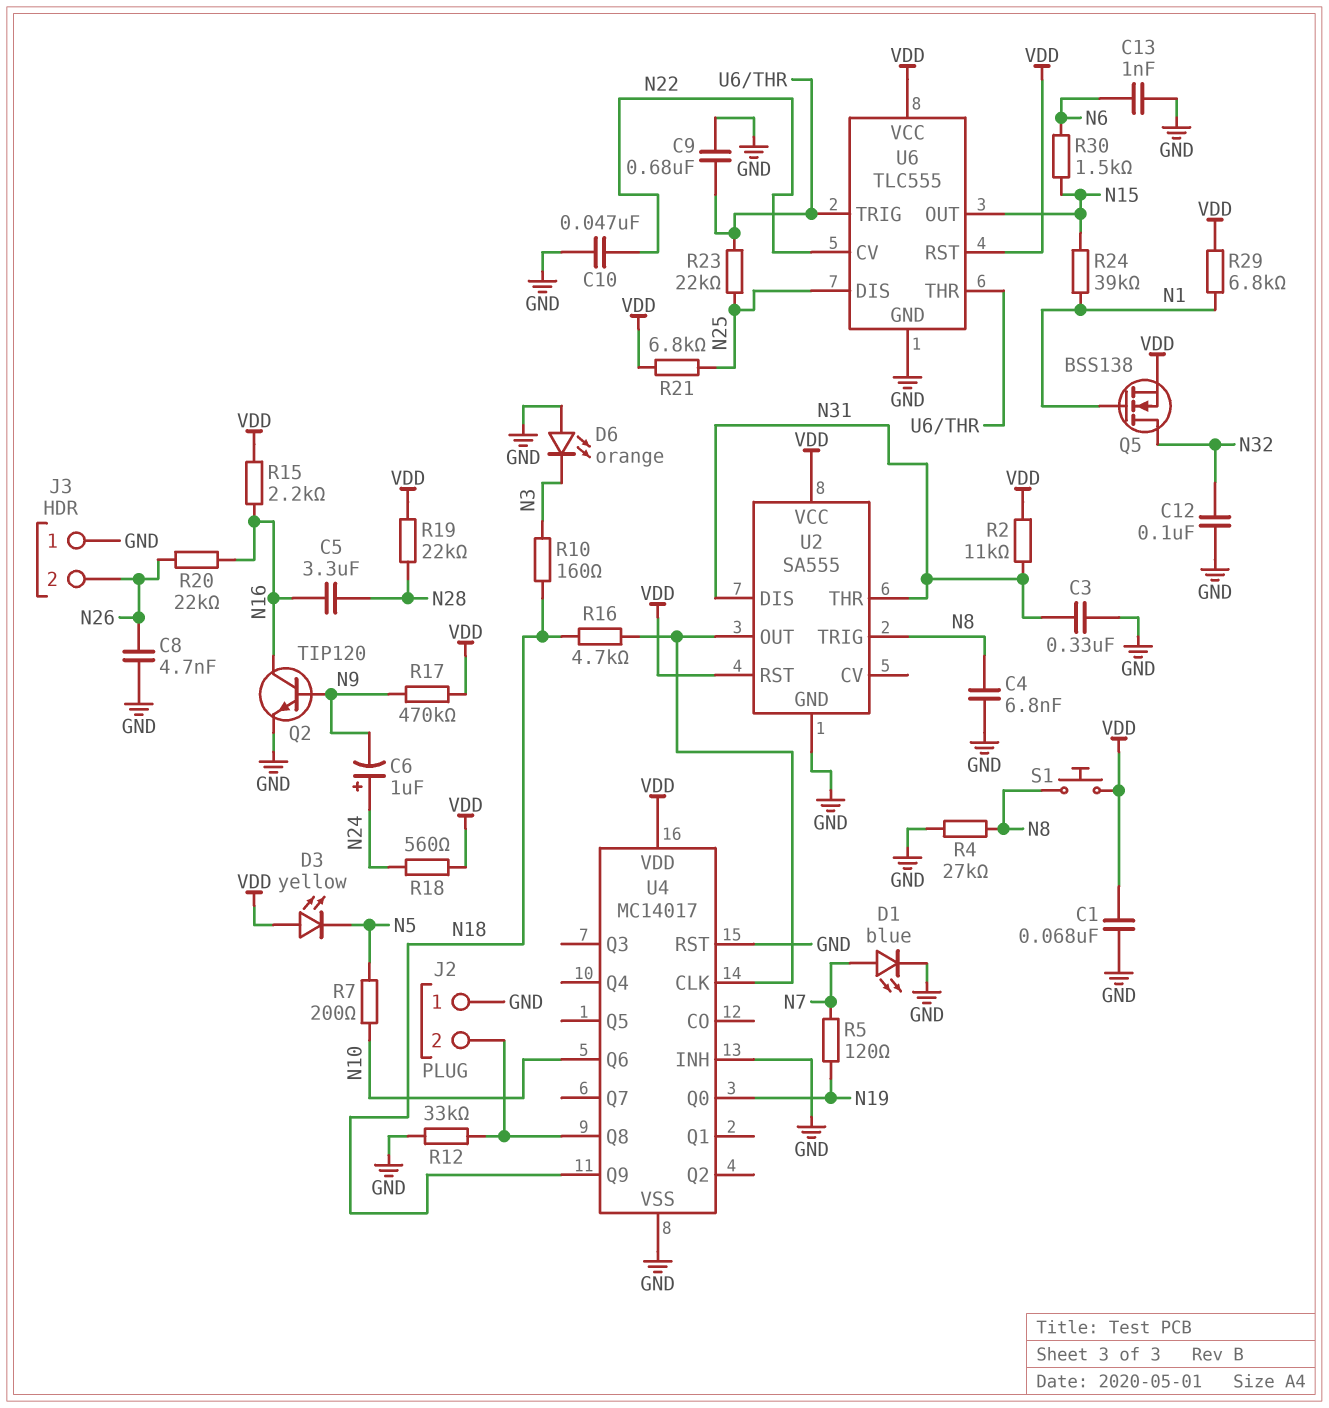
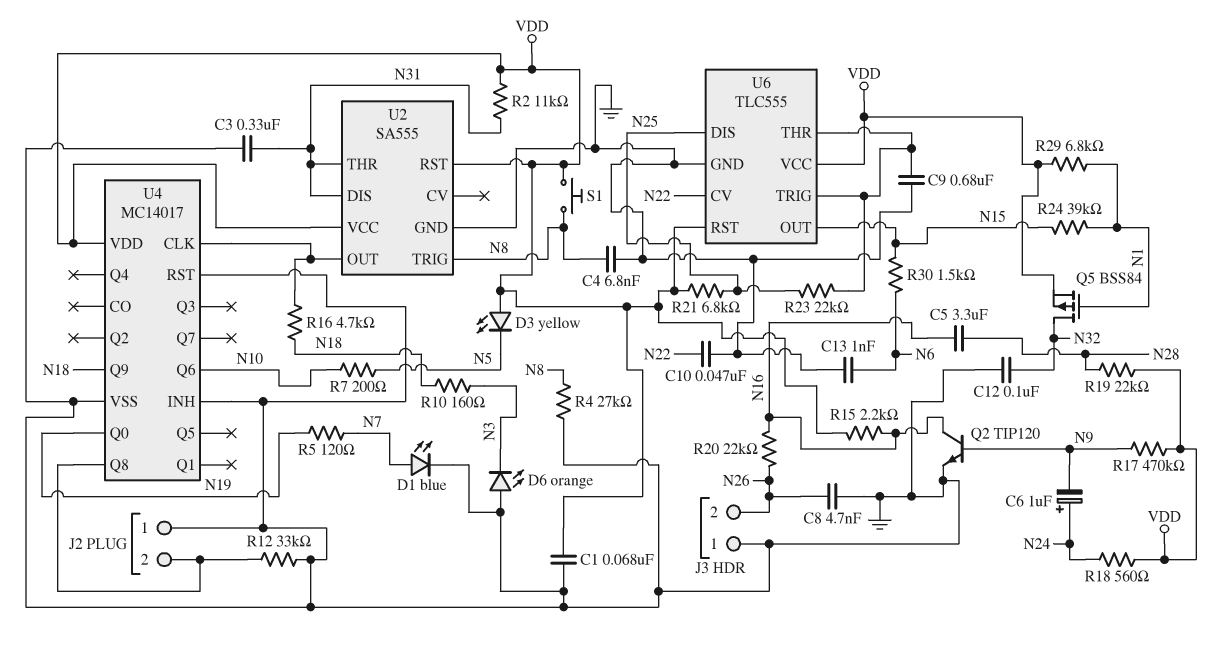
Q5: NMOS BSS138 (G N1, D N32, S VDD) -> PMOS BSS84 (G N1, D N32, S VDD)

